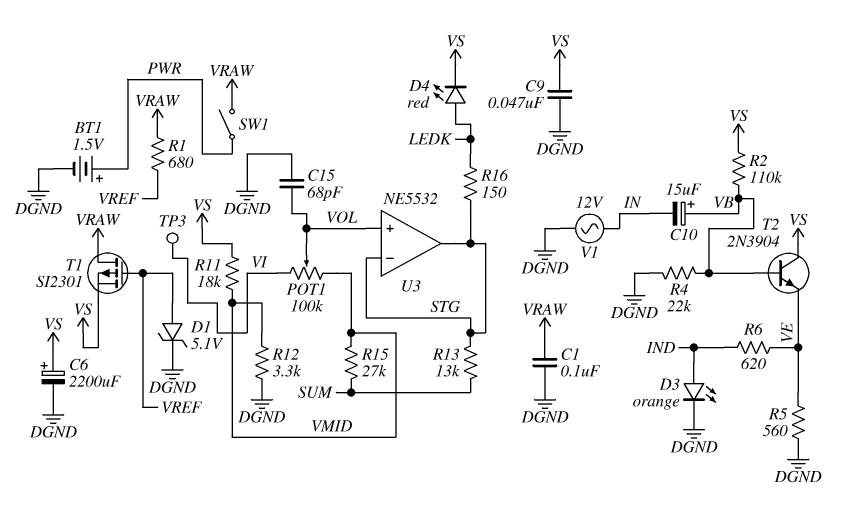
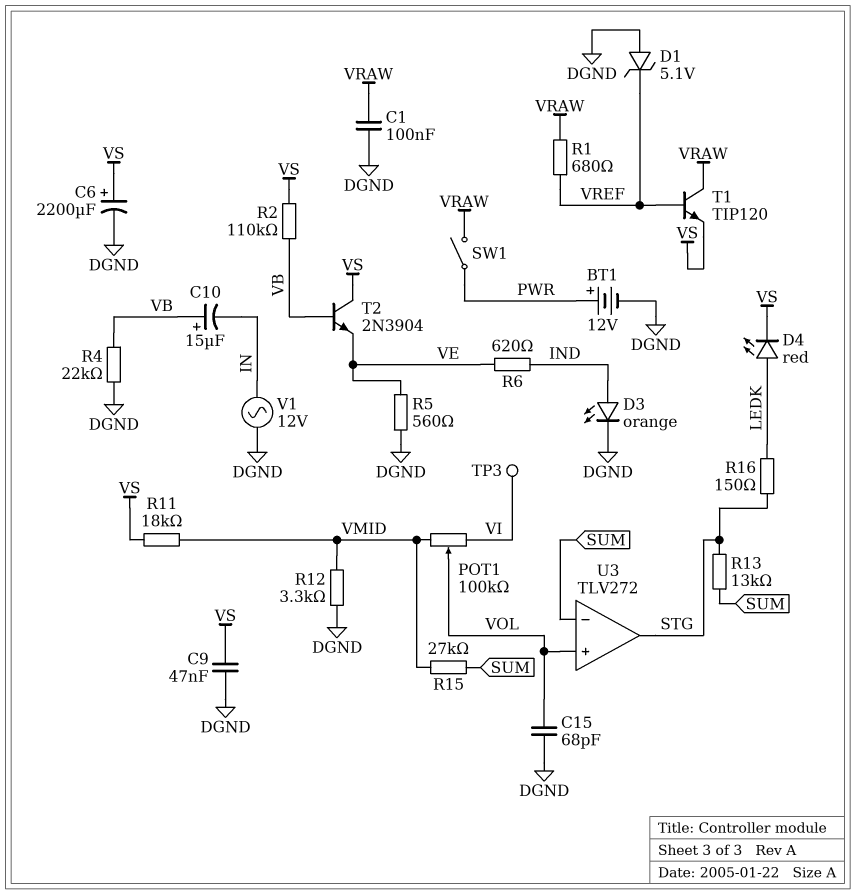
BT1: 1.5V (plus PWR, minus DGND) -> 12V (plus PWR, minus DGND)
D1: zener 5.1V (A VREF, K DGND) -> zener 5.1V (A DGND, K VREF)
T1: PMOS SI2301 (G VREF, D VRAW, S VS) -> NPN TIP120 (B VREF, C VRAW, E VS)
U3: NE5532 -> TLV272
U3 pin in-: STG -> SUM

